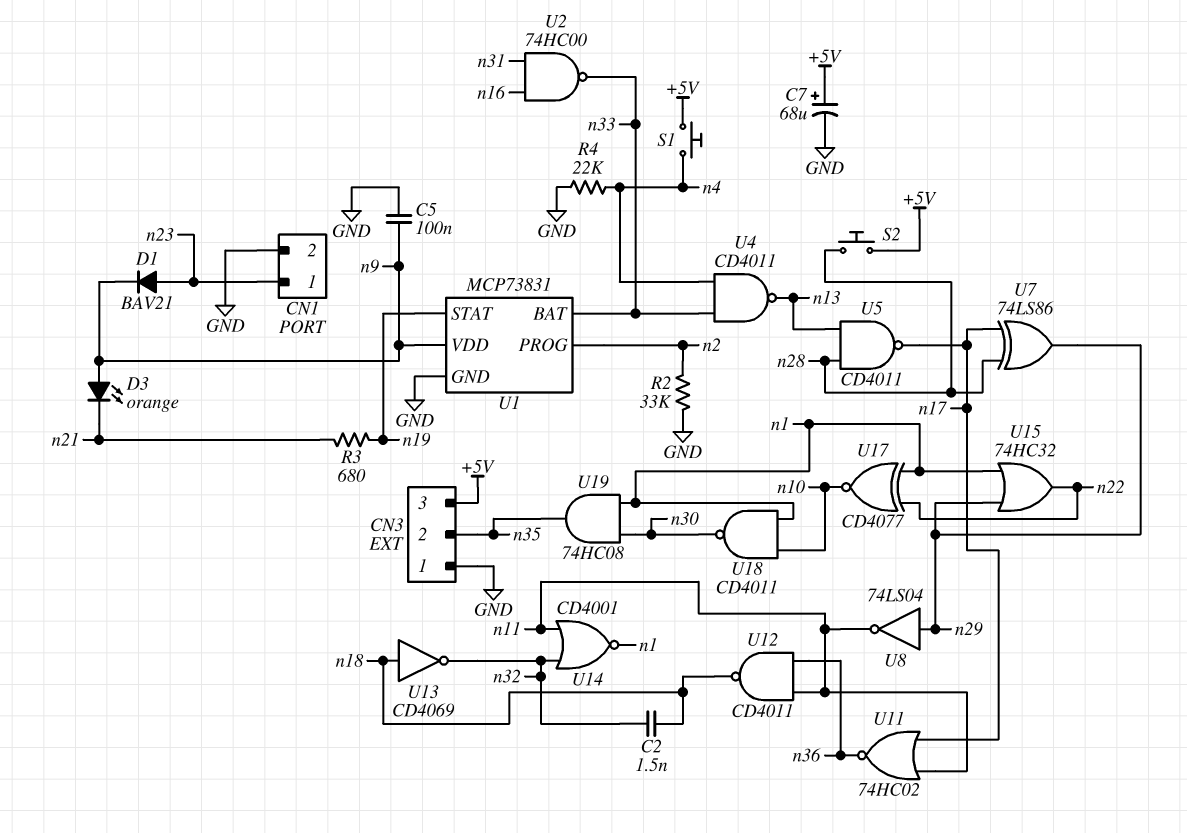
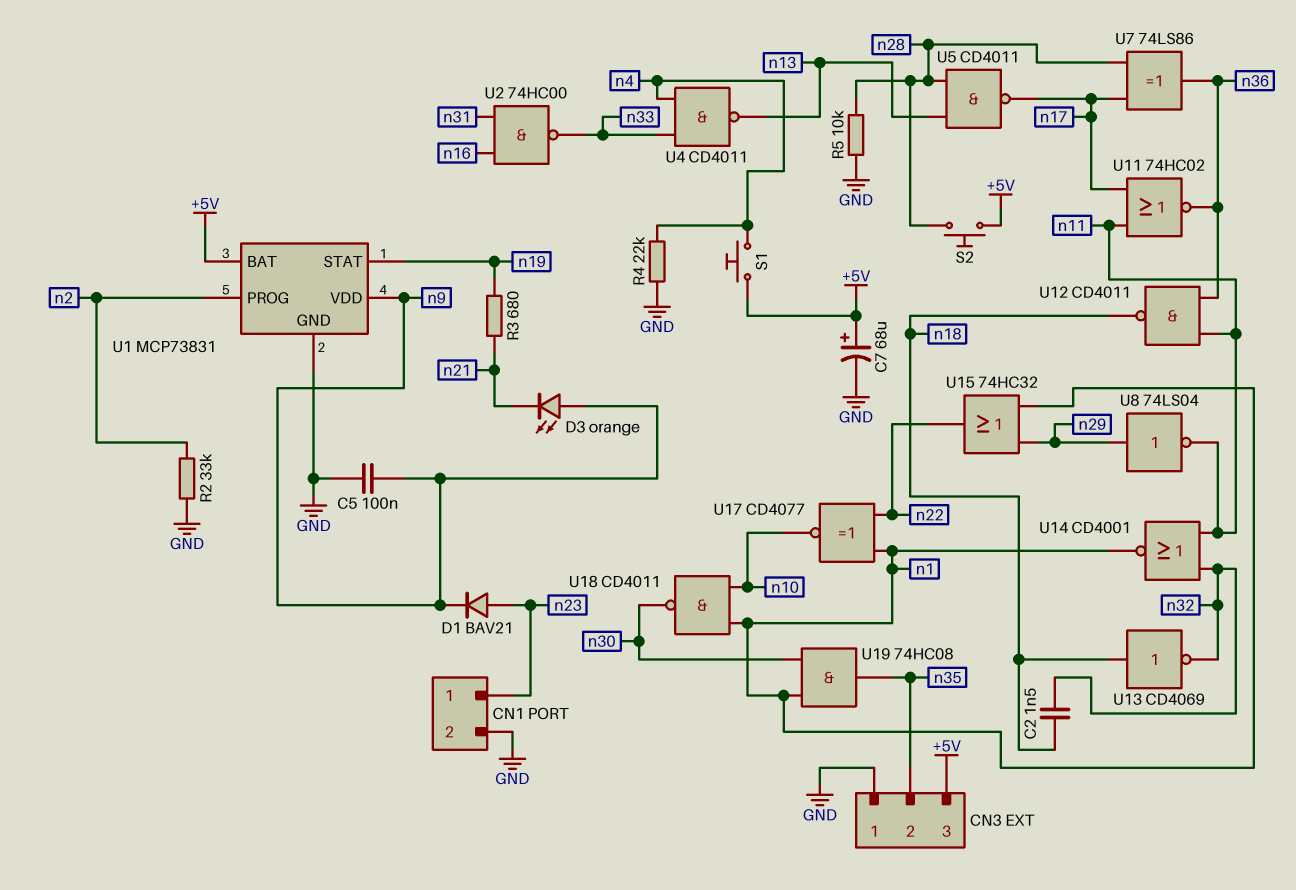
R5: none -> 10k (GND, n28)
U1 pin BAT: n33 -> +5V
U7: XOR 74LS86 (in n17, in n28, out n29) -> XOR 74LS86 (in n17, in n28, out n36)

